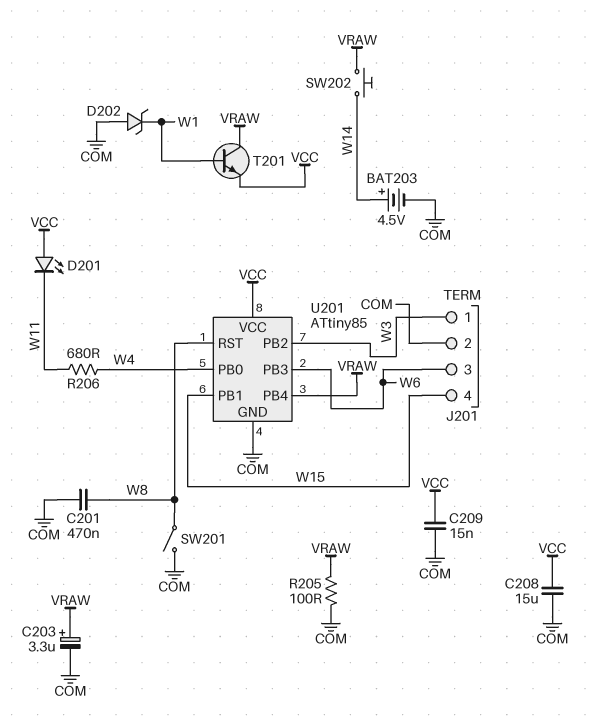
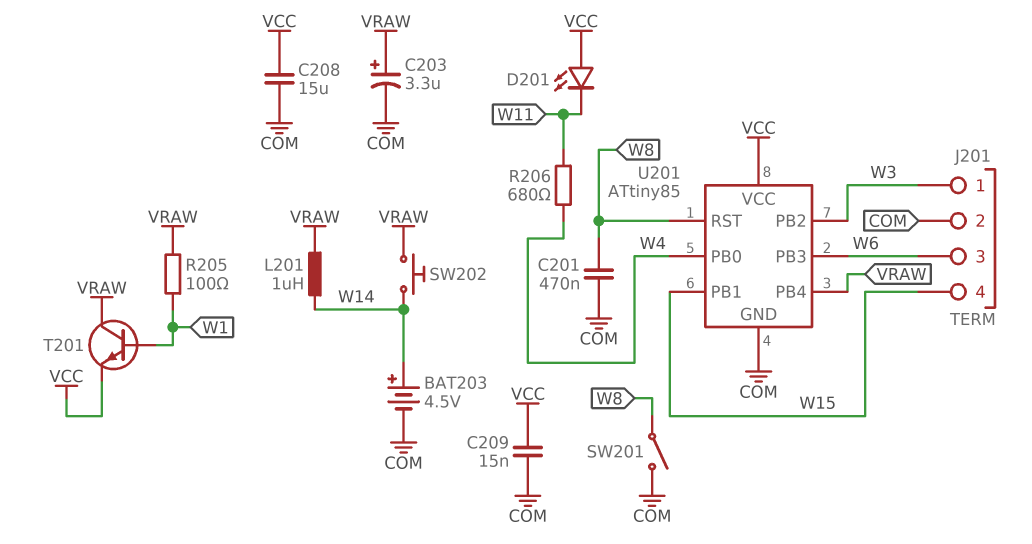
D202: zener (A COM, K W1) -> none
L201: none -> 1uH (VRAW, W14)
R205: 100 (COM, VRAW) -> 100 (VRAW, W1)

